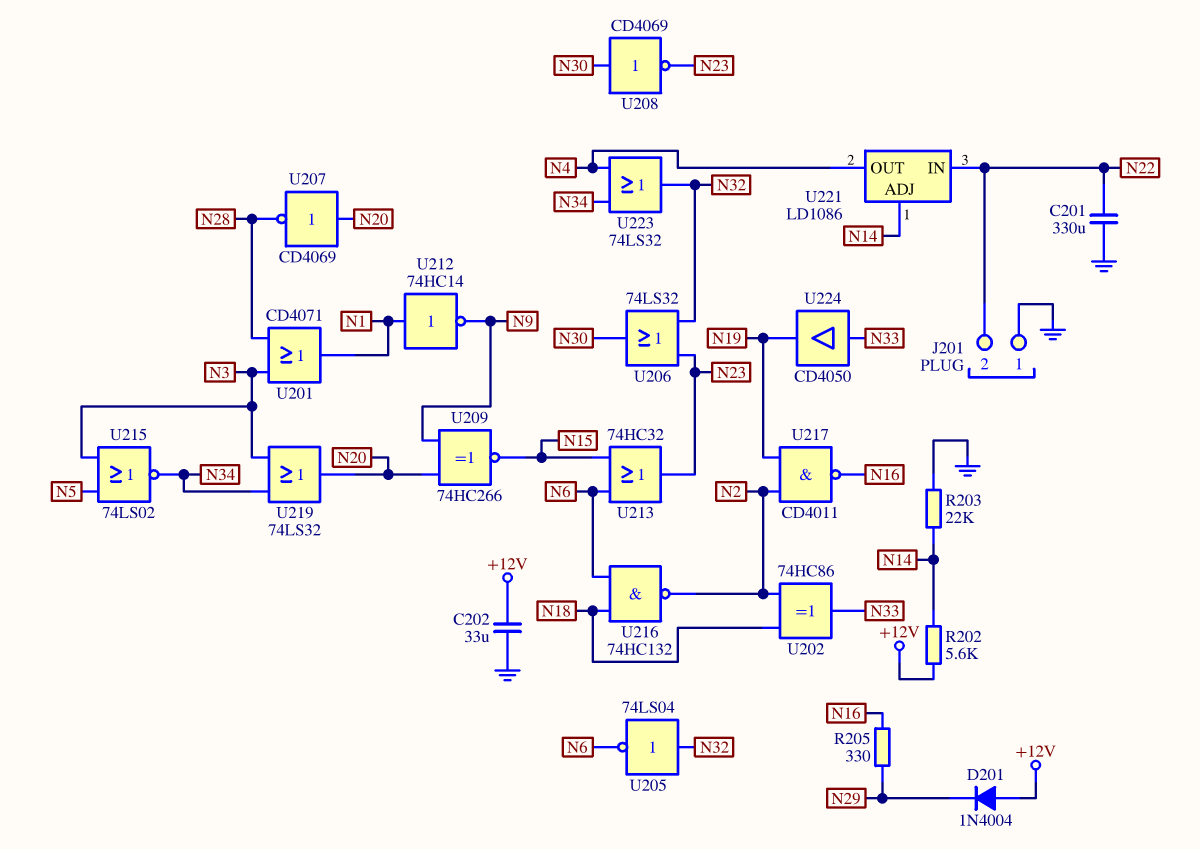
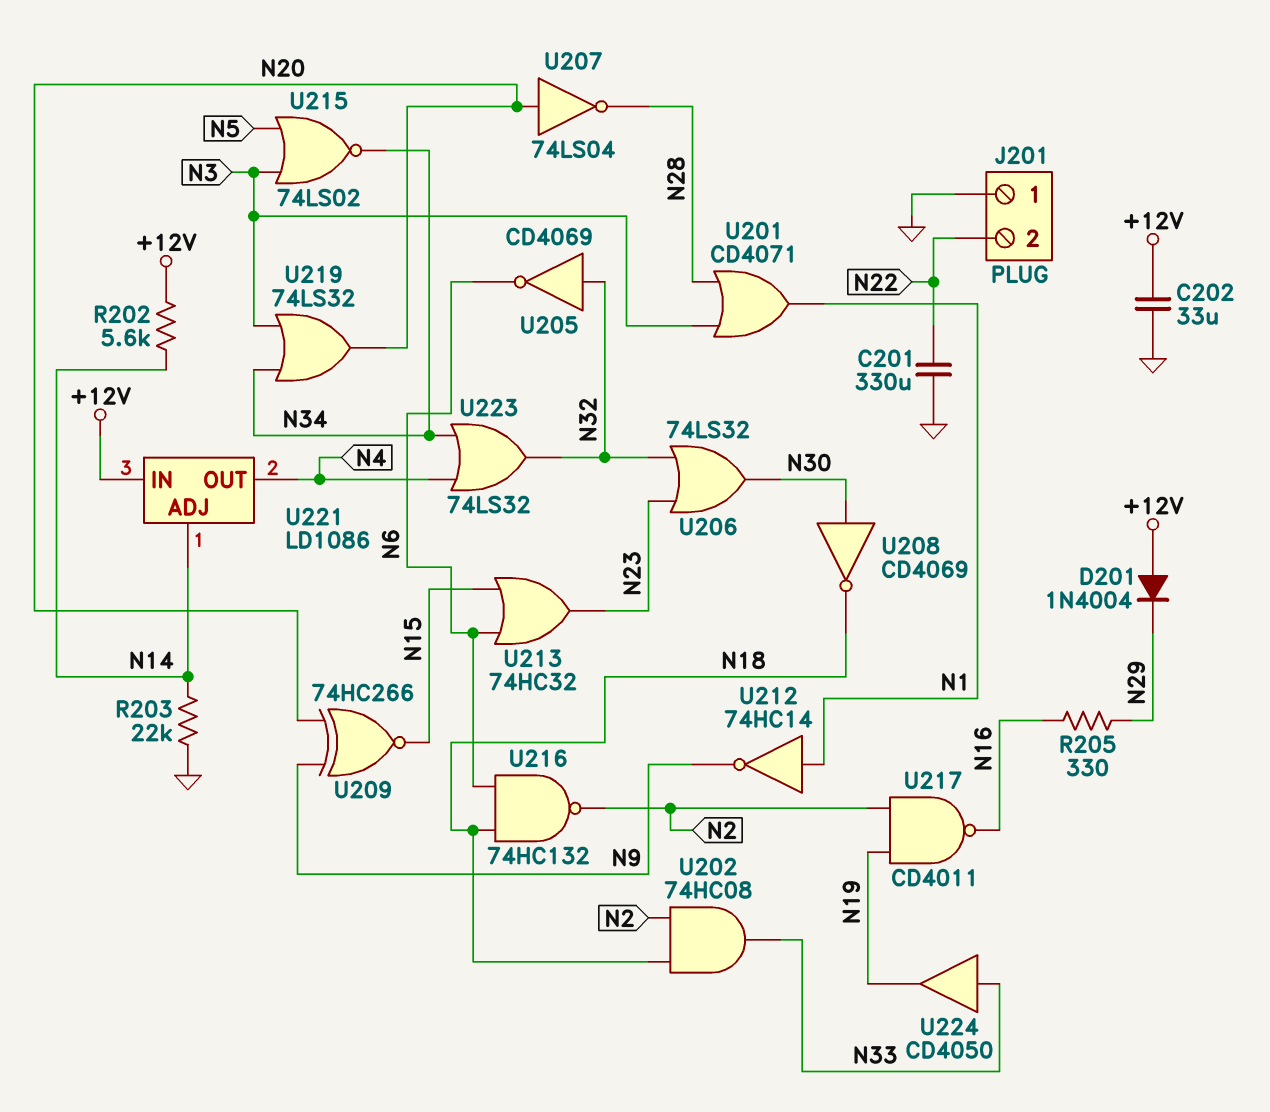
U202: XOR 74HC86 (in N2, in N18, out N33) -> AND 74HC08 (in N2, in N18, out N33)
U205: NOT 74LS04 (in N32, out N6) -> NOT CD4069 (in N32, out N6)
U207: NOT CD4069 (in N20, out N28) -> NOT 74LS04 (in N20, out N28)
U208: NOT CD4069 (in N30, out N23) -> NOT CD4069 (in N30, out N18)
U221 pin IN: N22 -> +12V

